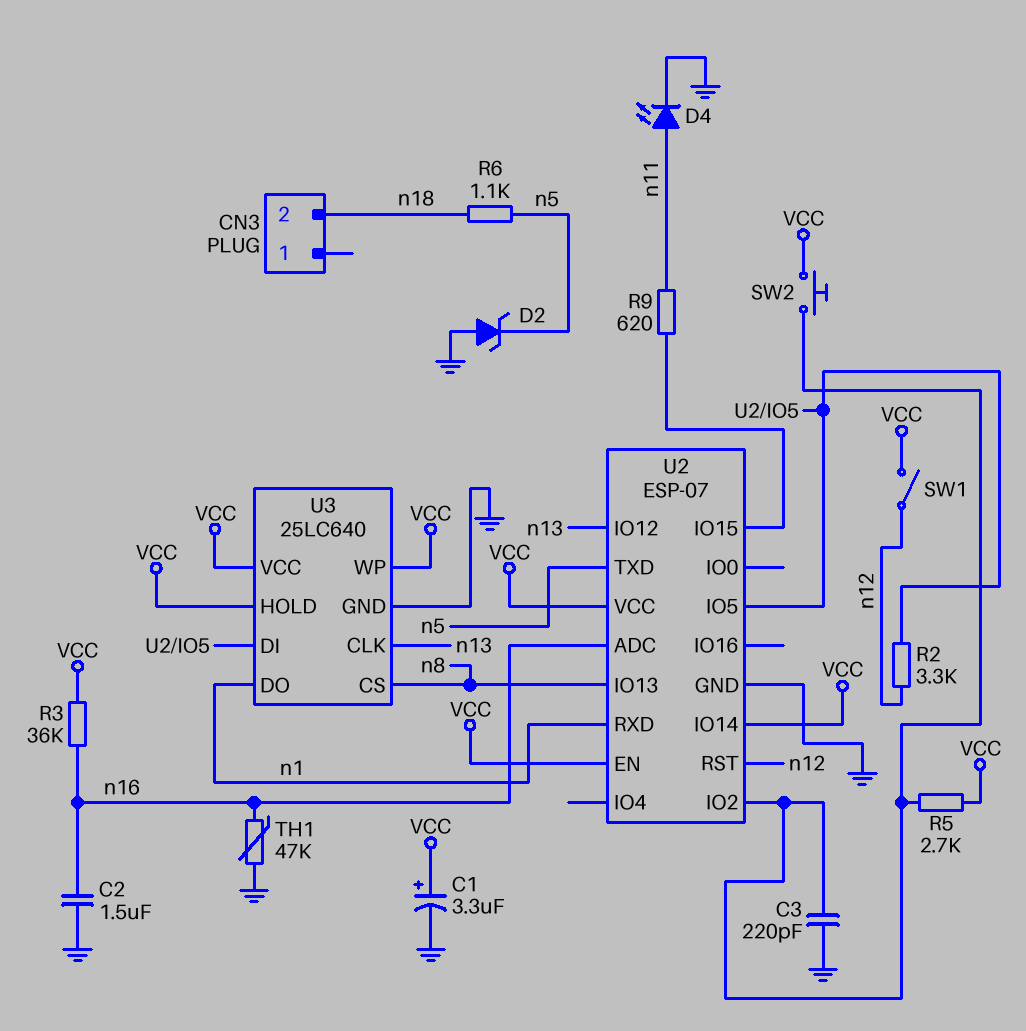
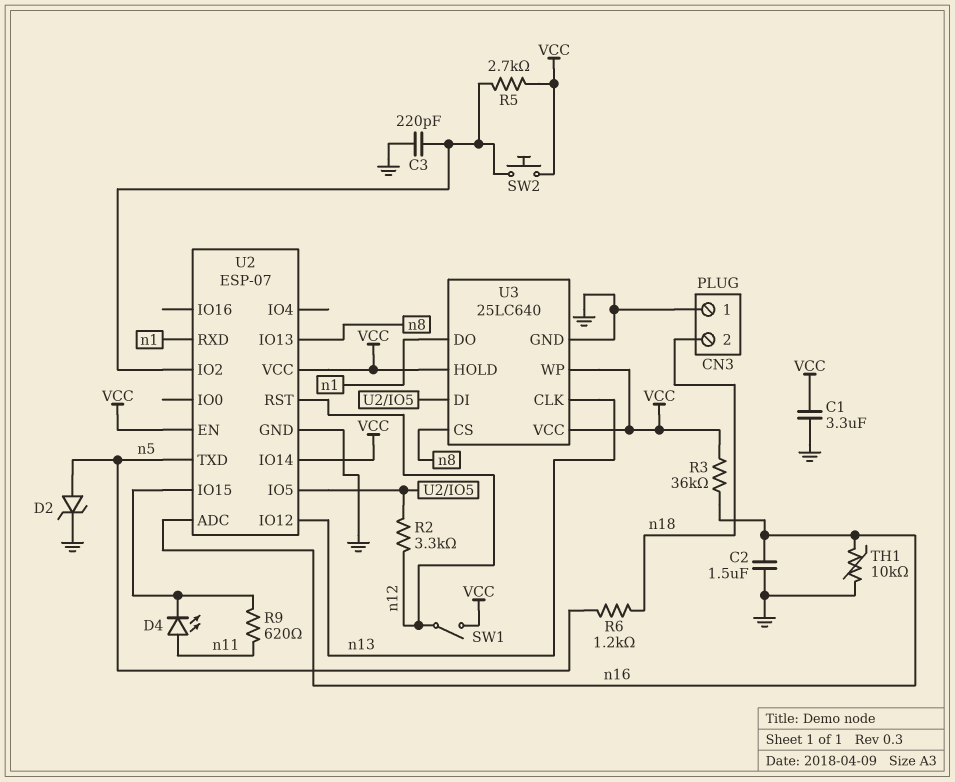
C1: 3.3uF (plus VCC, minus GND) -> 3.3uF (GND, VCC)
CN3 pin 1: none -> GND
D2: zener (A GND, K n5) -> zener (A n5, K GND)
D4: LED (A n11, K GND) -> LED (A n11, K U2/IO15)
R6: 1.1k (n5, n18) -> 1.2k (n5, n18)
TH1: 47k (GND, n16) -> 10k (GND, n16)

